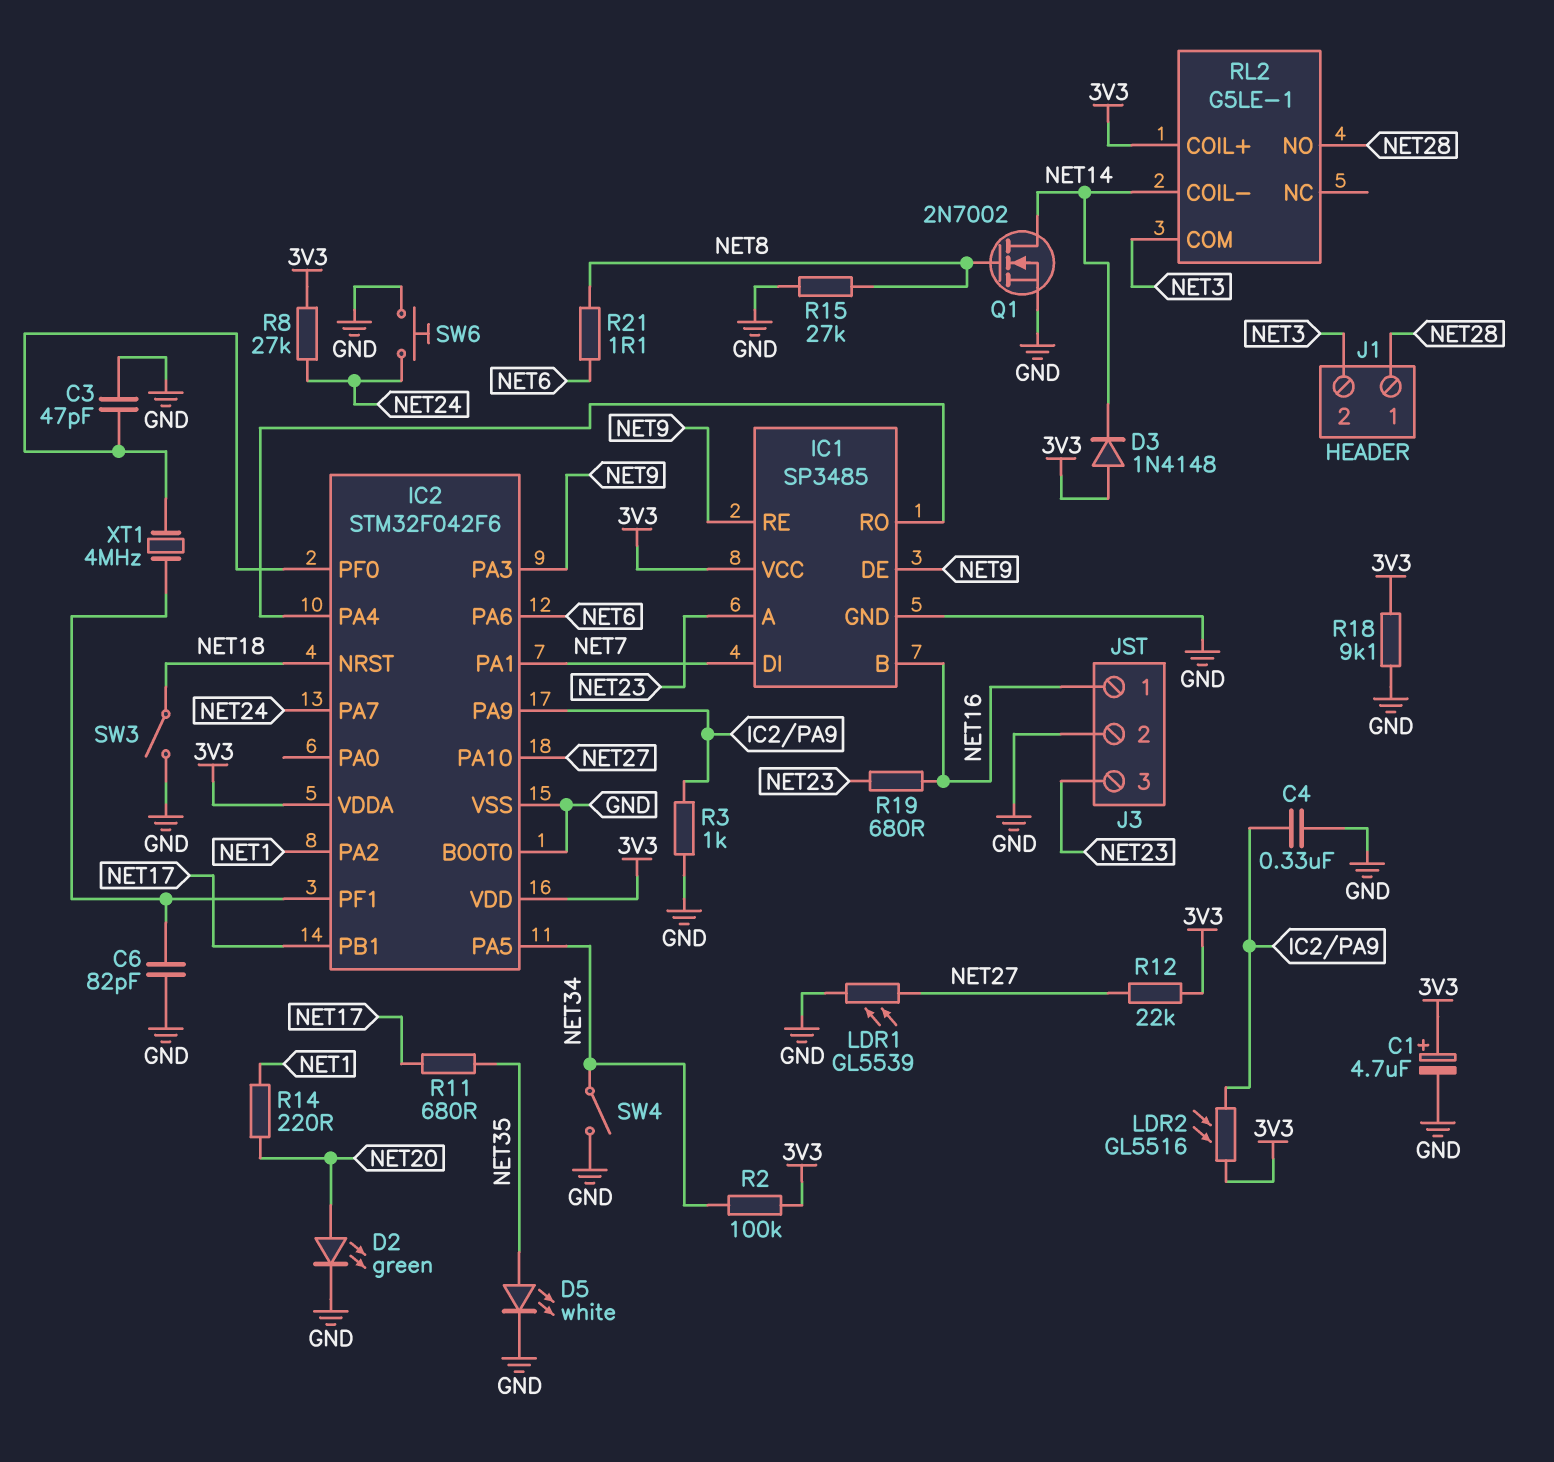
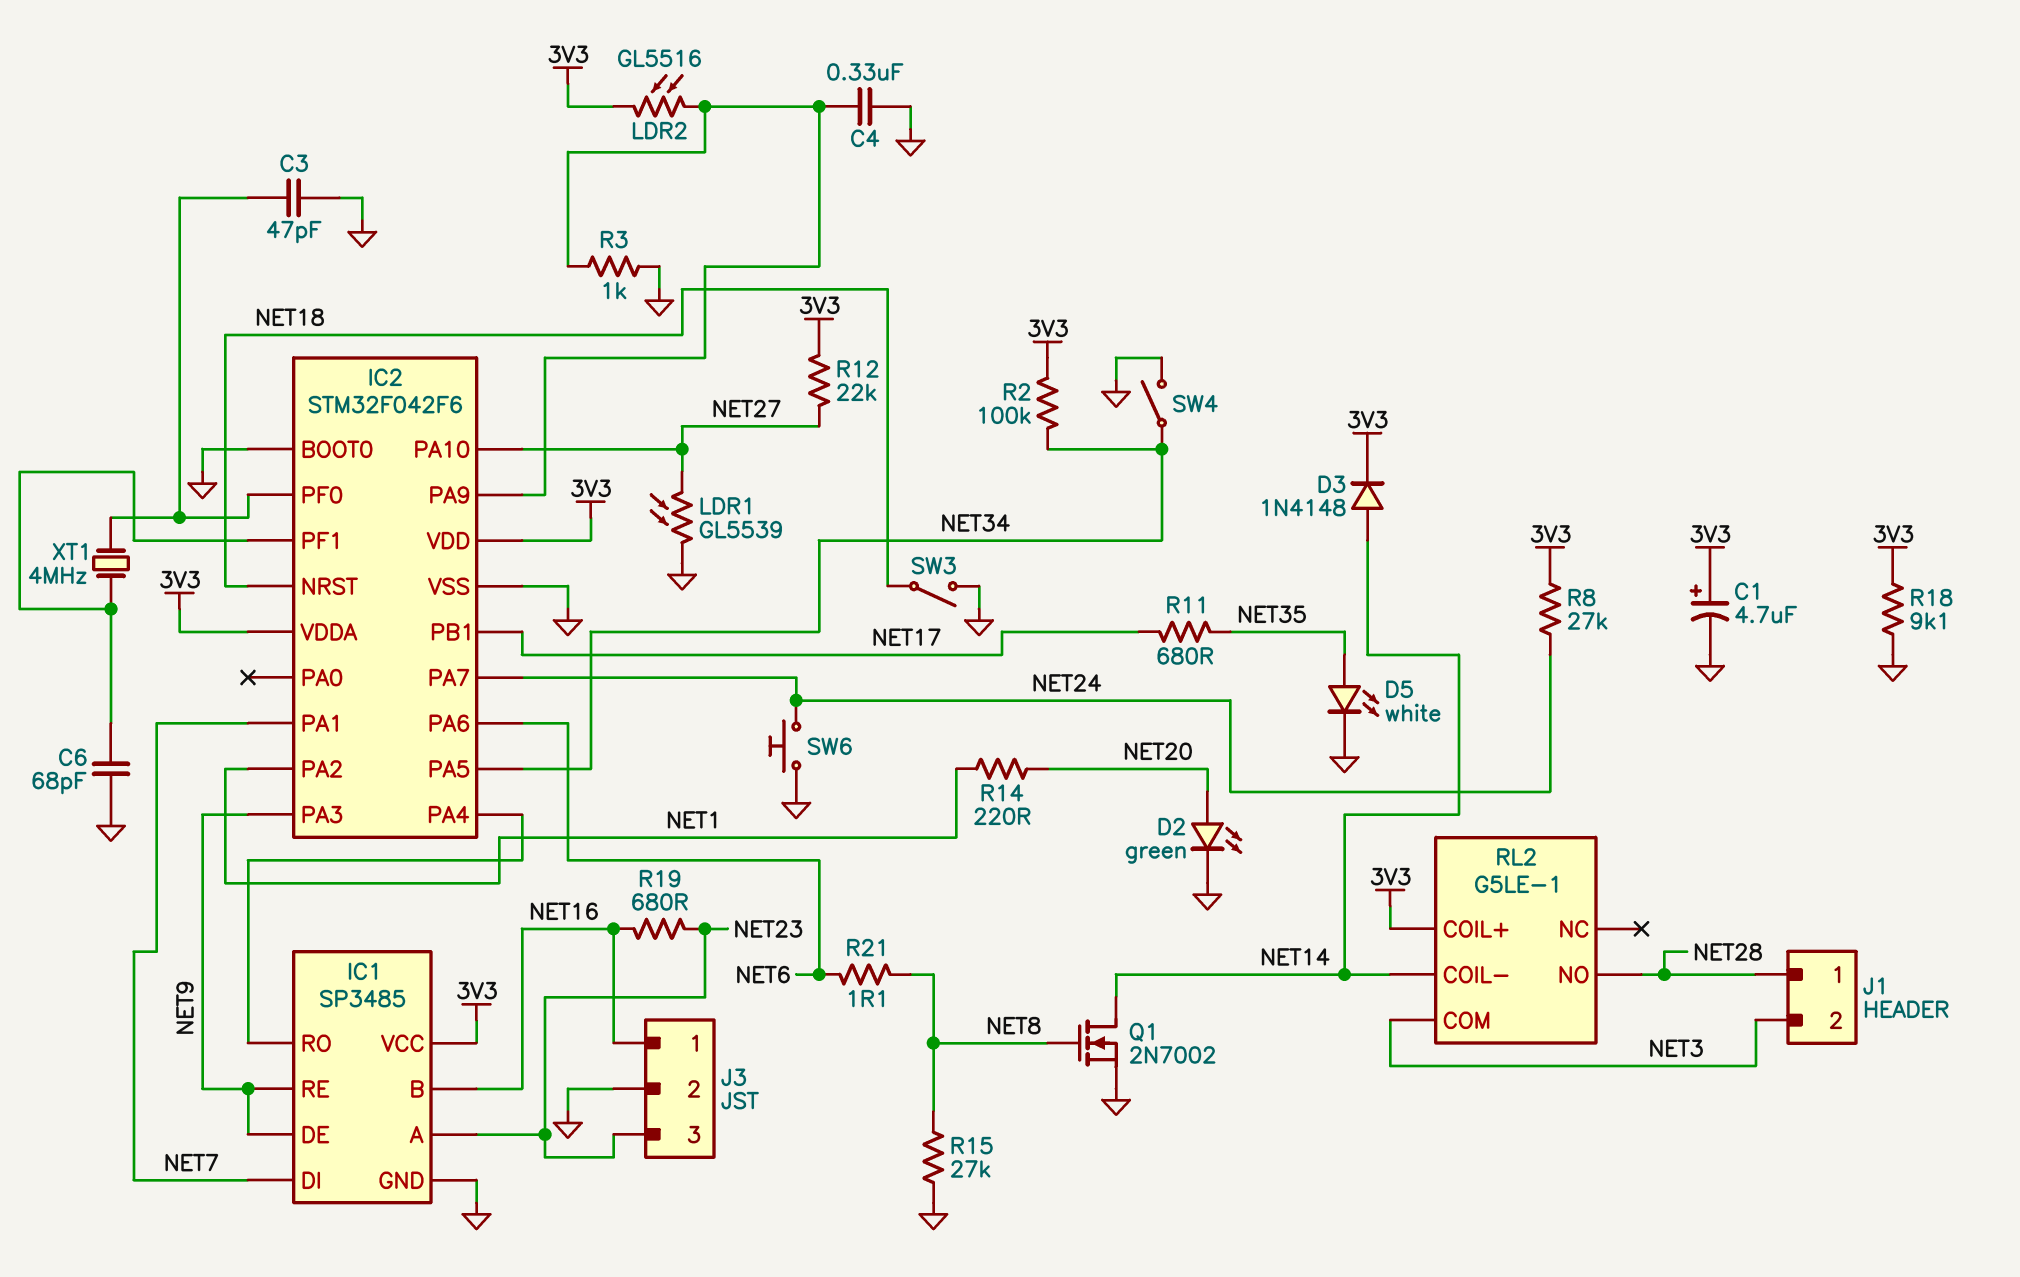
C6: 82pF (GND, IC2/PF1) -> 68pF (GND, IC2/PF1)
D3: diode 1N4148 (A 3V3, K NET14) -> diode 1N4148 (A NET14, K 3V3)

